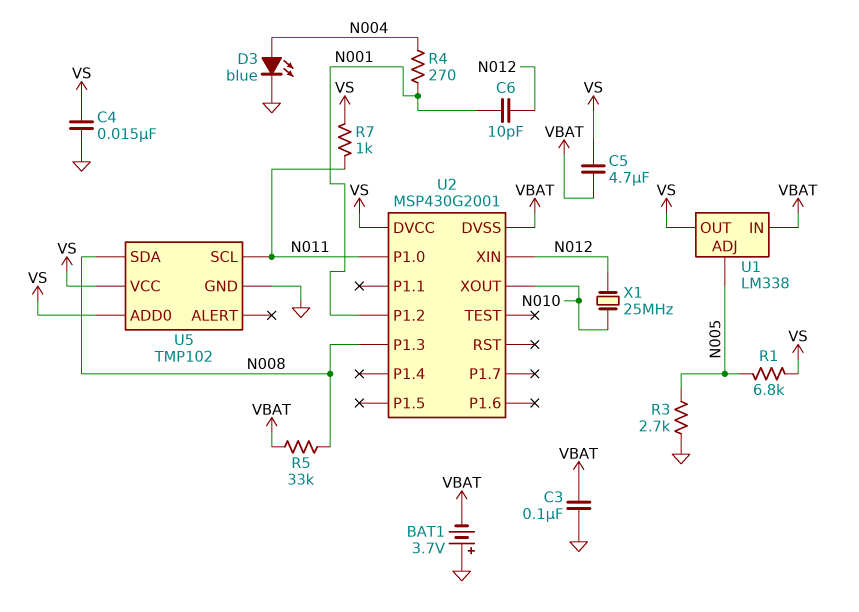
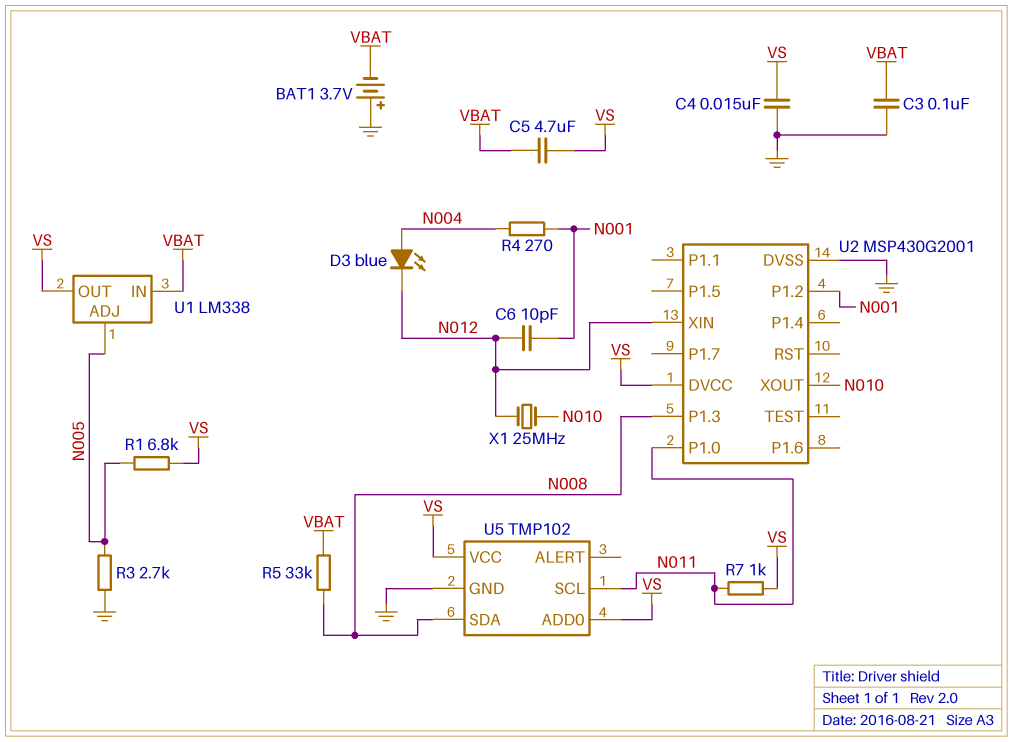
D3: LED blue (A N004, K GND) -> LED blue (A N004, K N012)
U2 pin DVSS: VBAT -> GND

